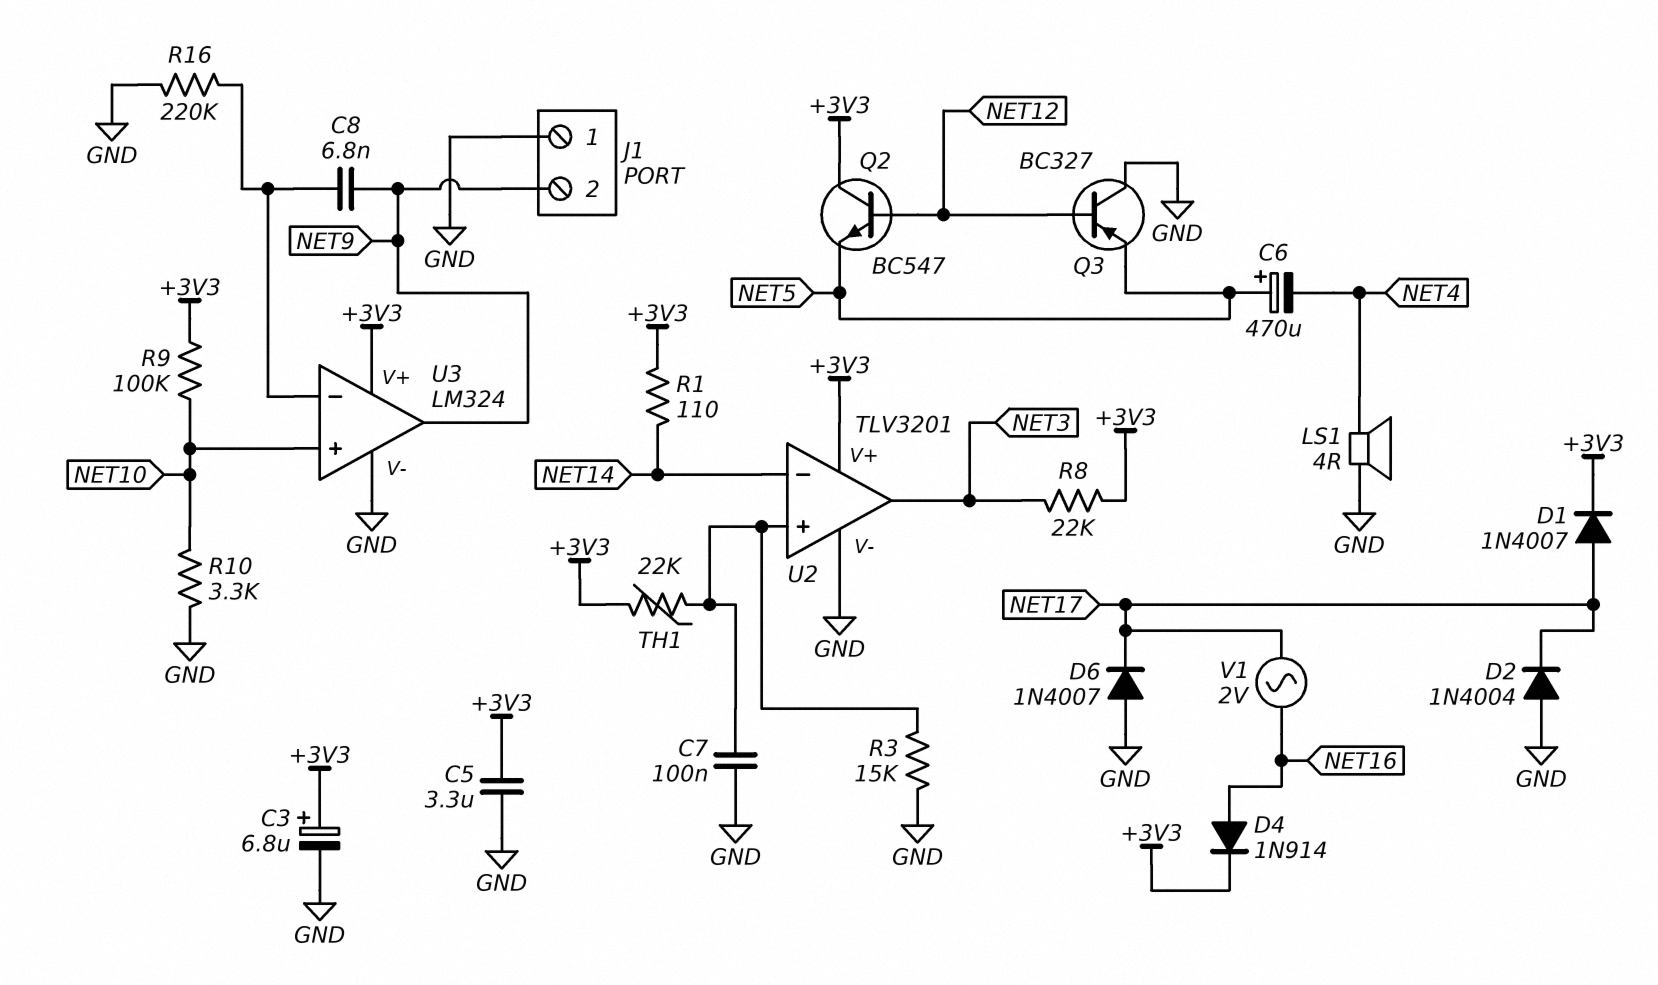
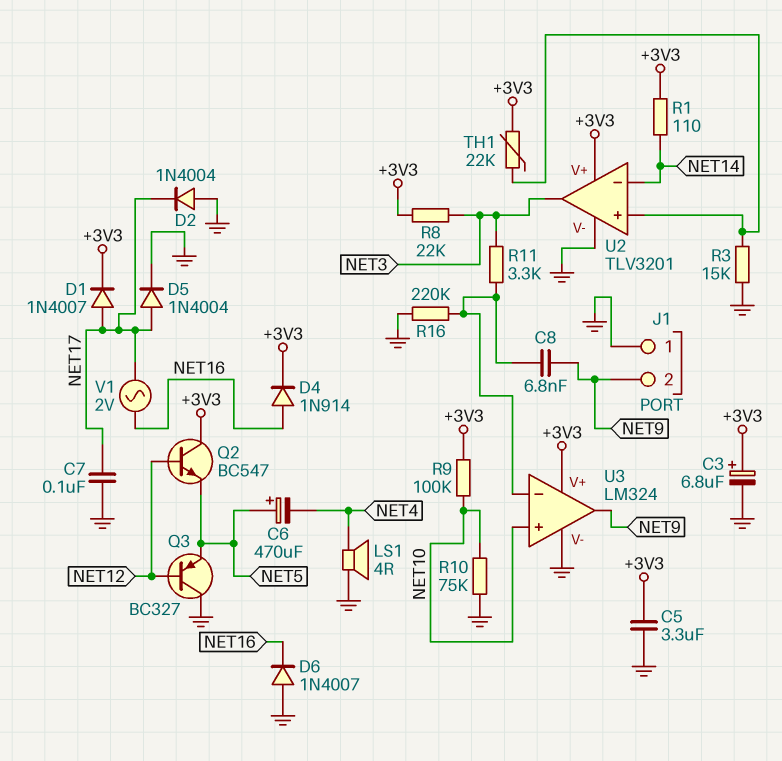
C7: 100nF (GND, U2/in+) -> 100nF (GND, NET17)
D5: none -> diode 1N4004 (A NET17, K GND)
D6: diode 1N4007 (A GND, K NET17) -> diode 1N4007 (A GND, K NET16)
R10: 3.3k (GND, NET10) -> 75k (GND, NET10)
R11: none -> 3.3k (NET3, U3/in-)

